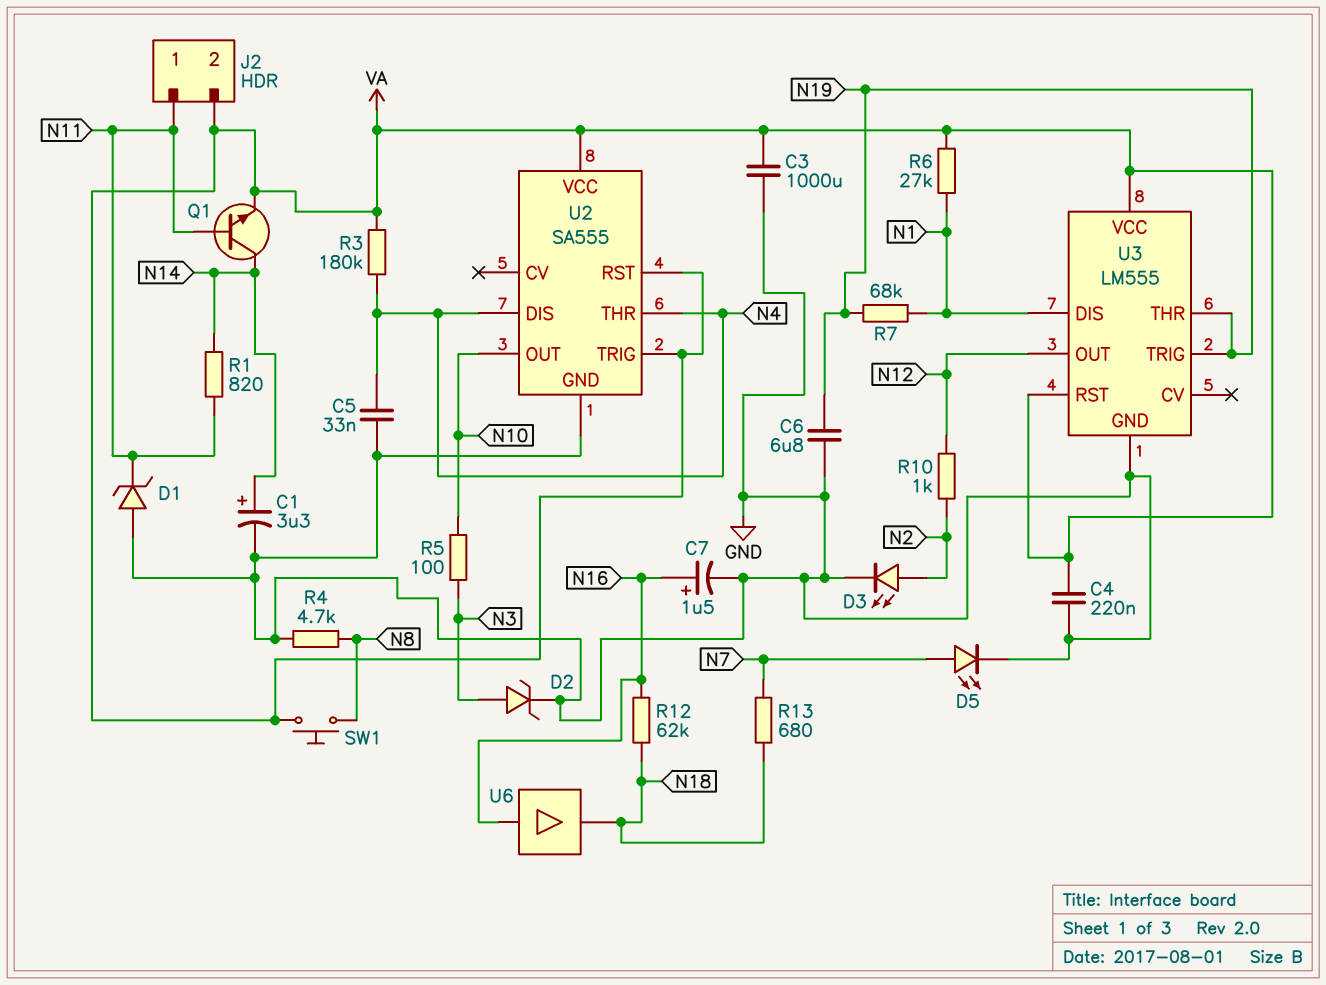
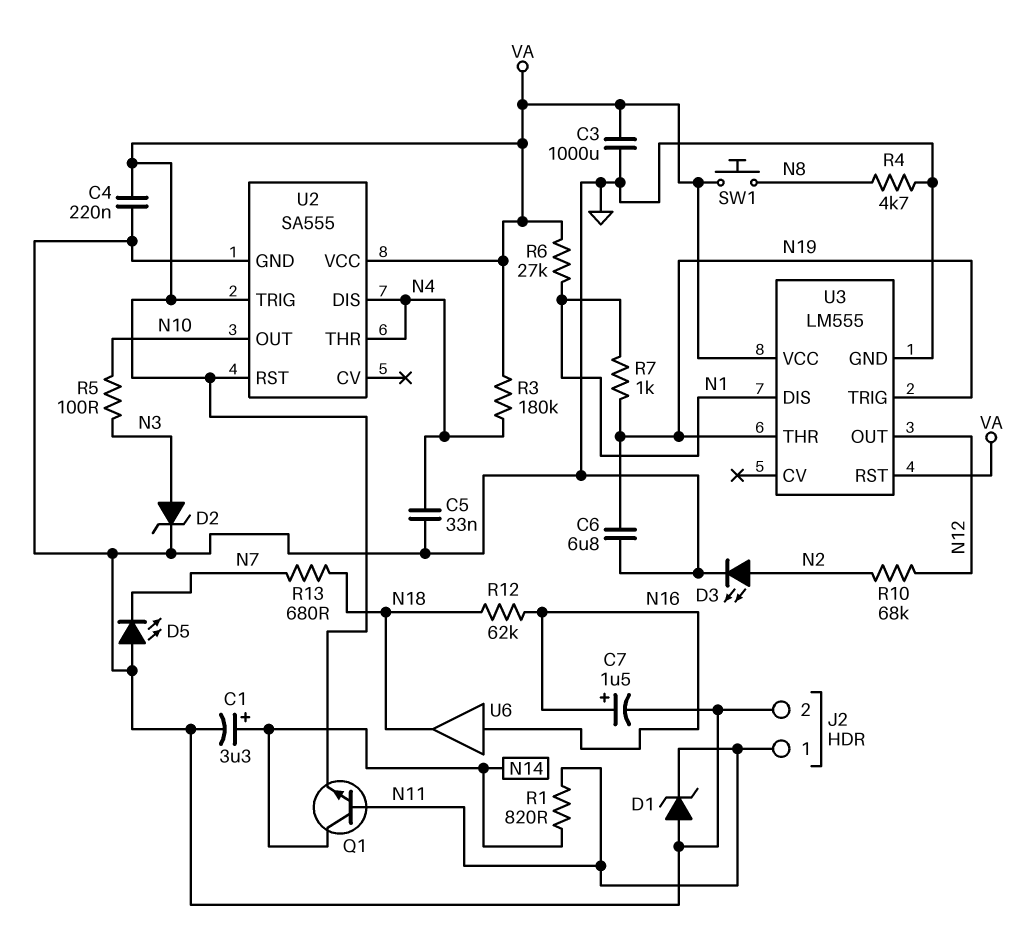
D5: LED (A N7, K GND) -> LED (A GND, K N7)
J2 pin 2: VA -> GND
R7: 68k (N1, N19) -> 1k (N1, N19)
R10: 1k (N2, N12) -> 68k (N2, N12)

